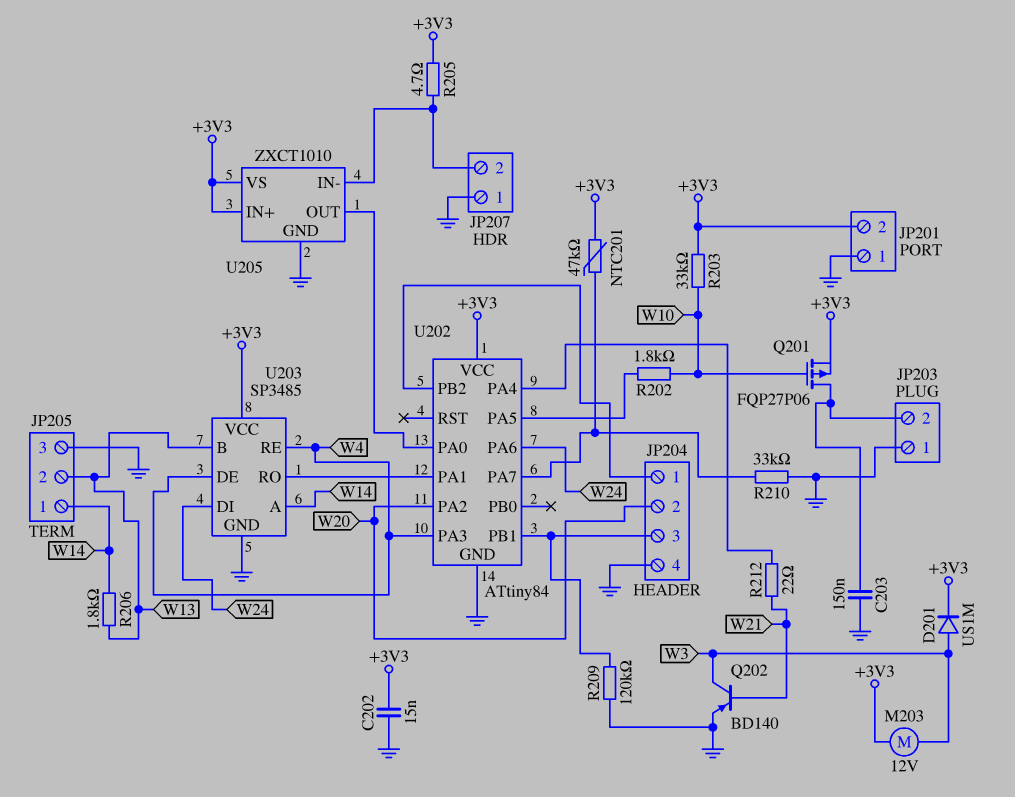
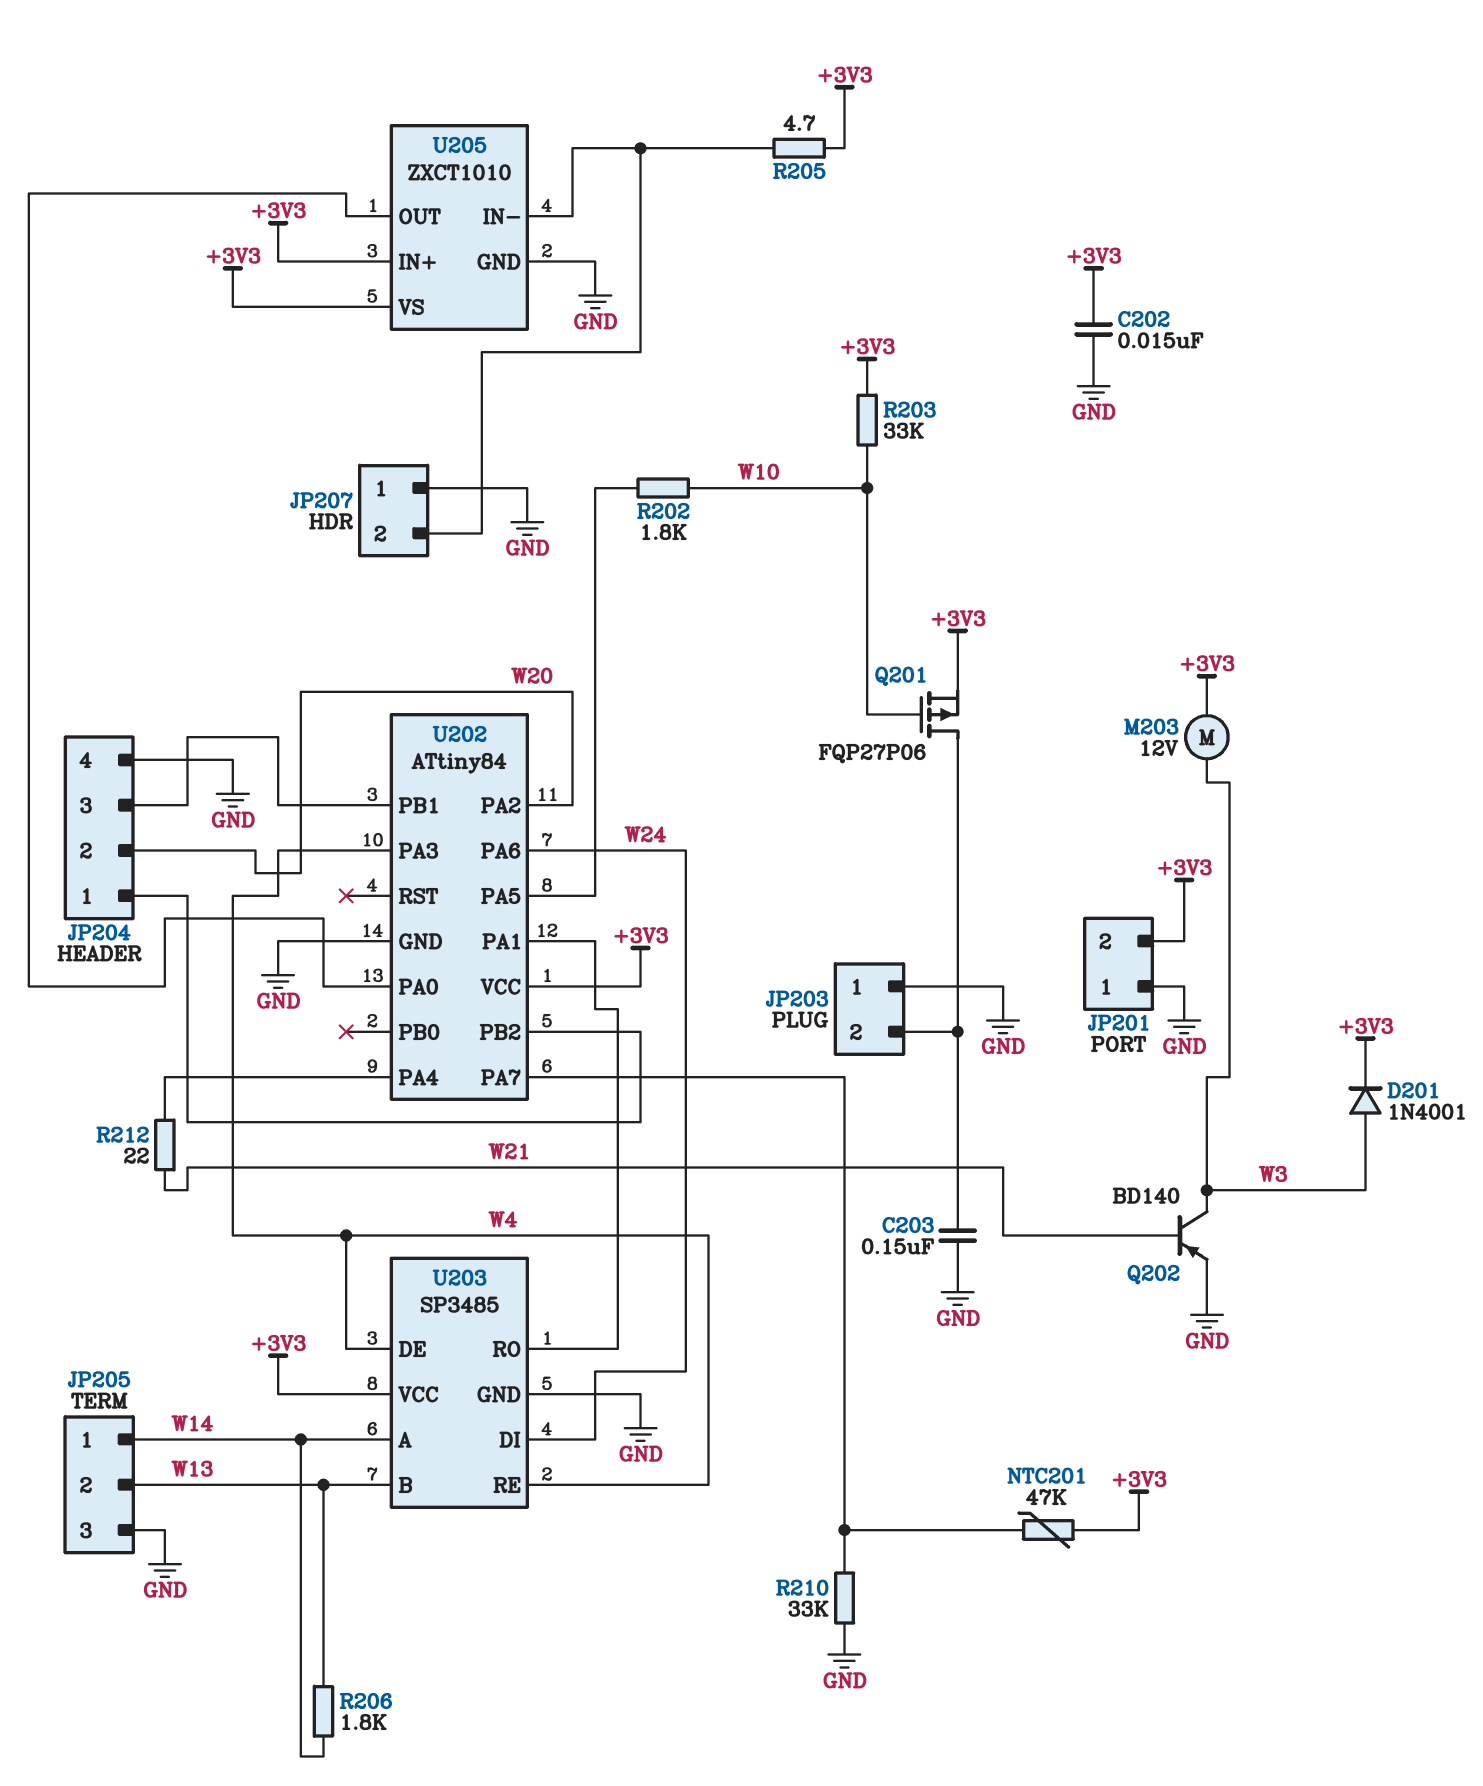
D201: diode US1M (A W3, K +3V3) -> diode 1N4001 (A W3, K +3V3)
R209: 120k (GND, JP204/3) -> none

